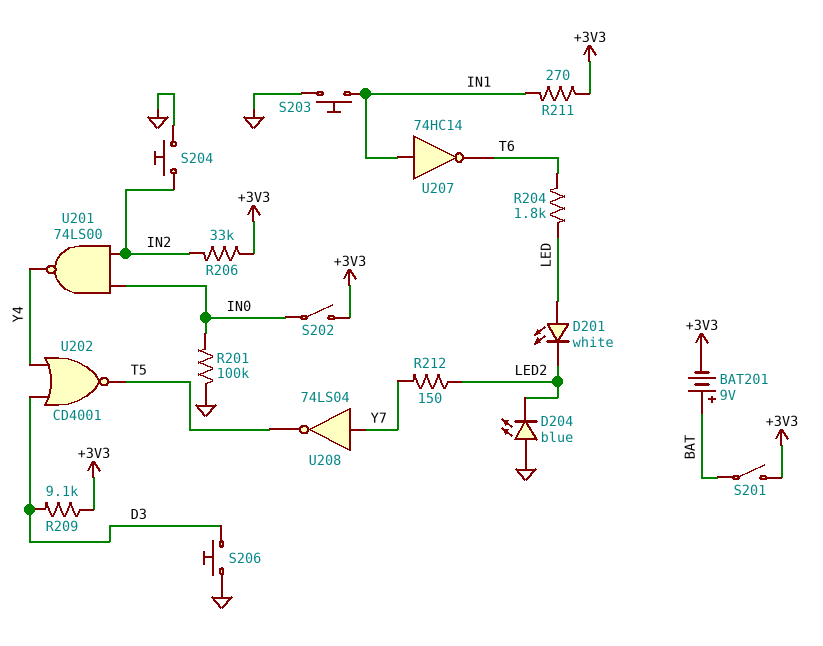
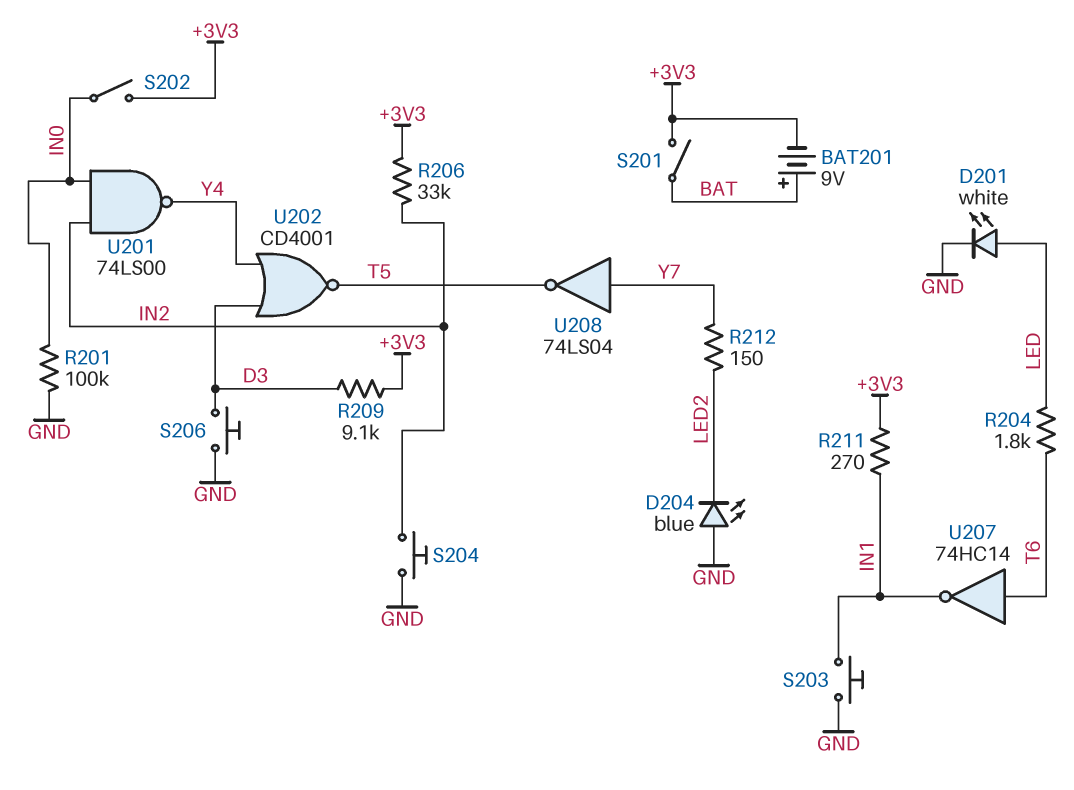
D201: LED white (A LED, K LED2) -> LED white (A LED, K GND)
U207: NOT 74HC14 (in IN1, out T6) -> NOT 74HC14 (in T6, out IN1)

